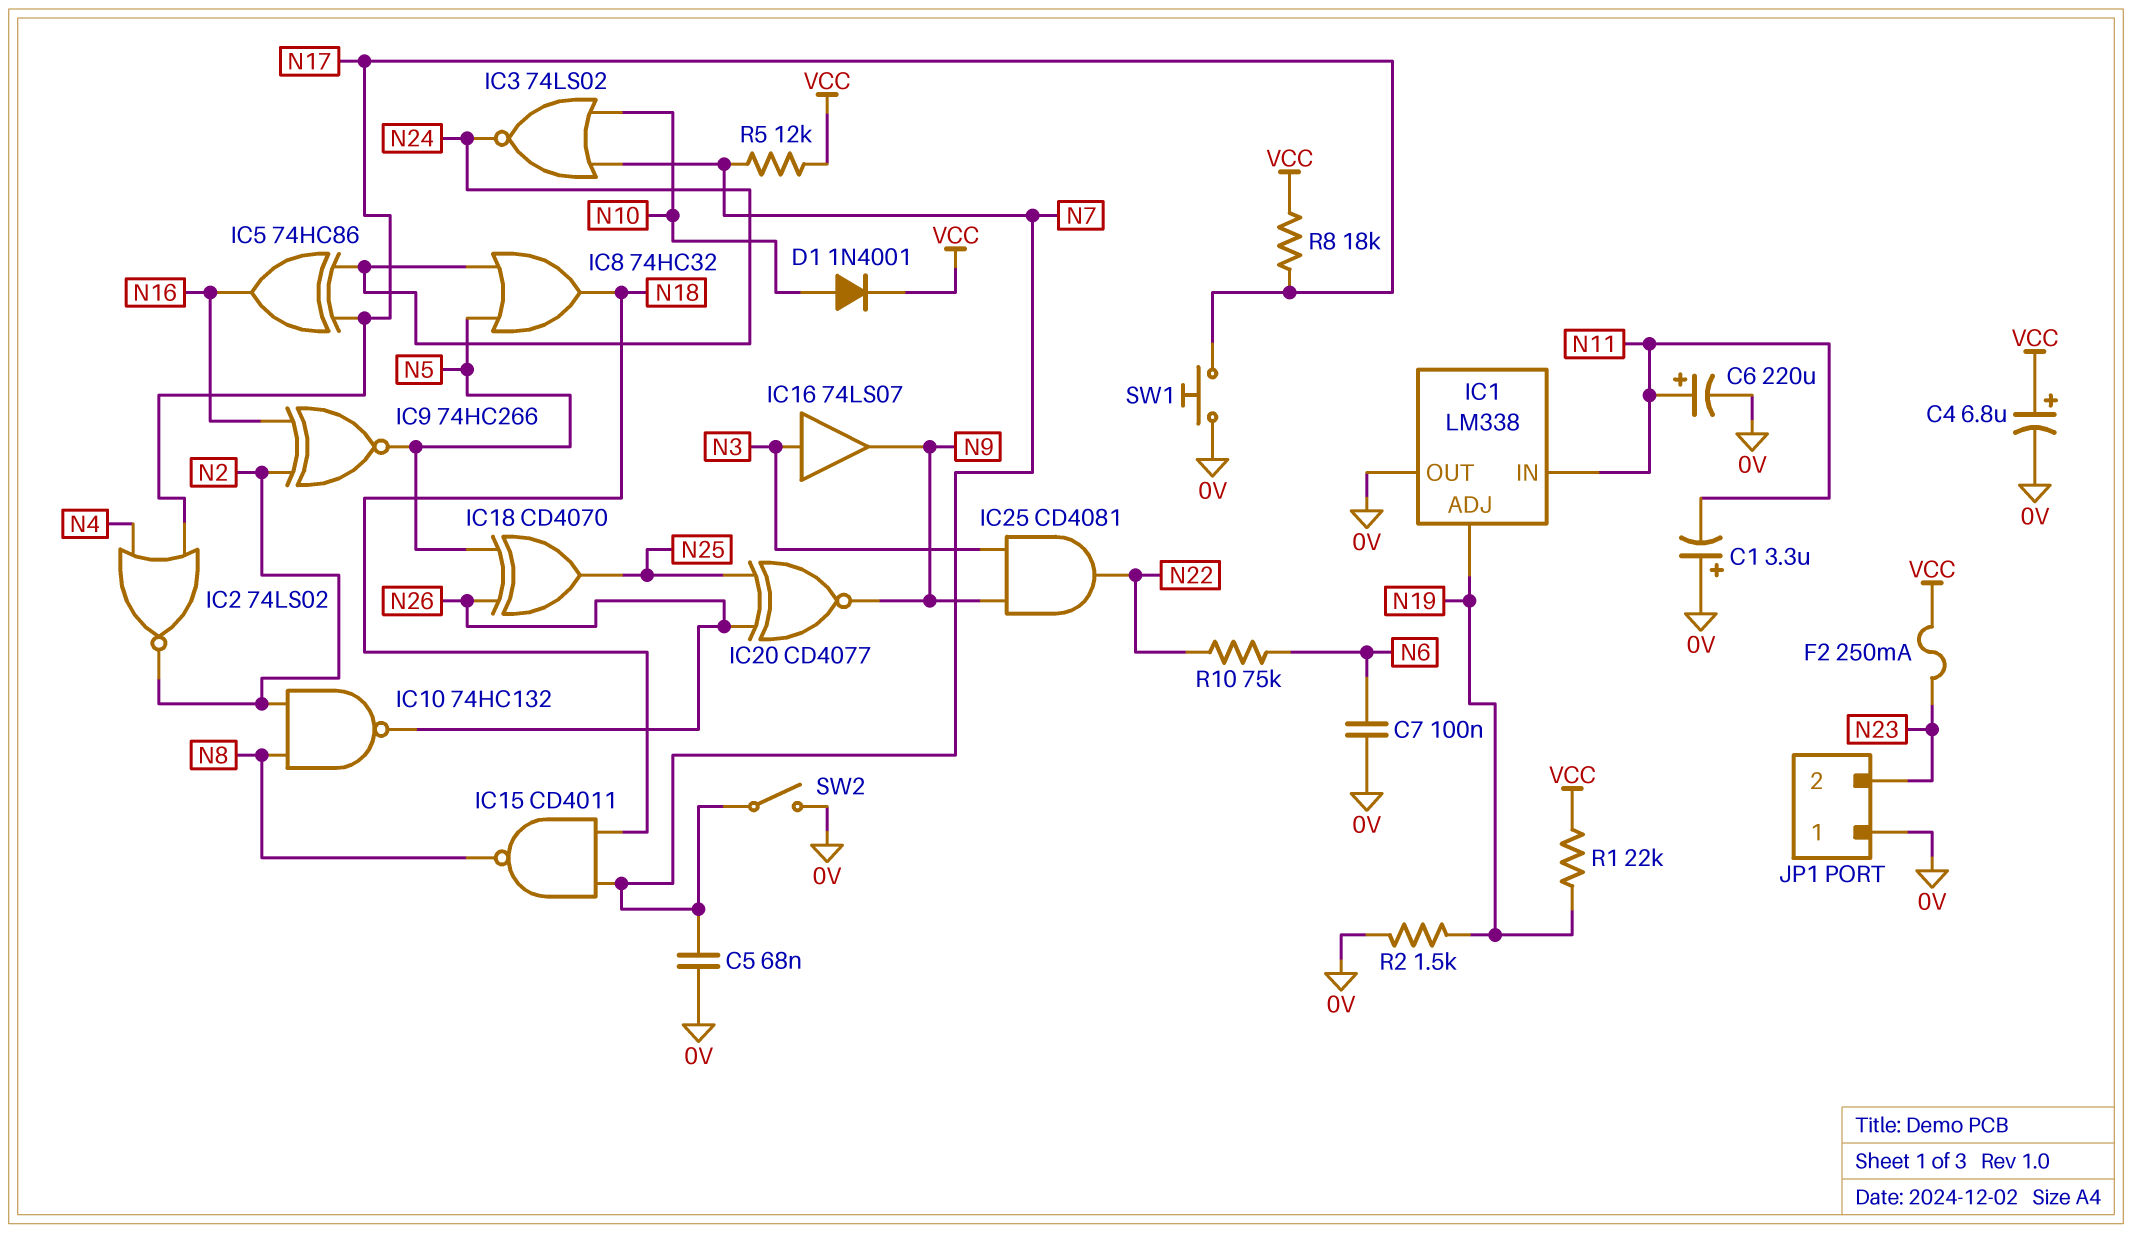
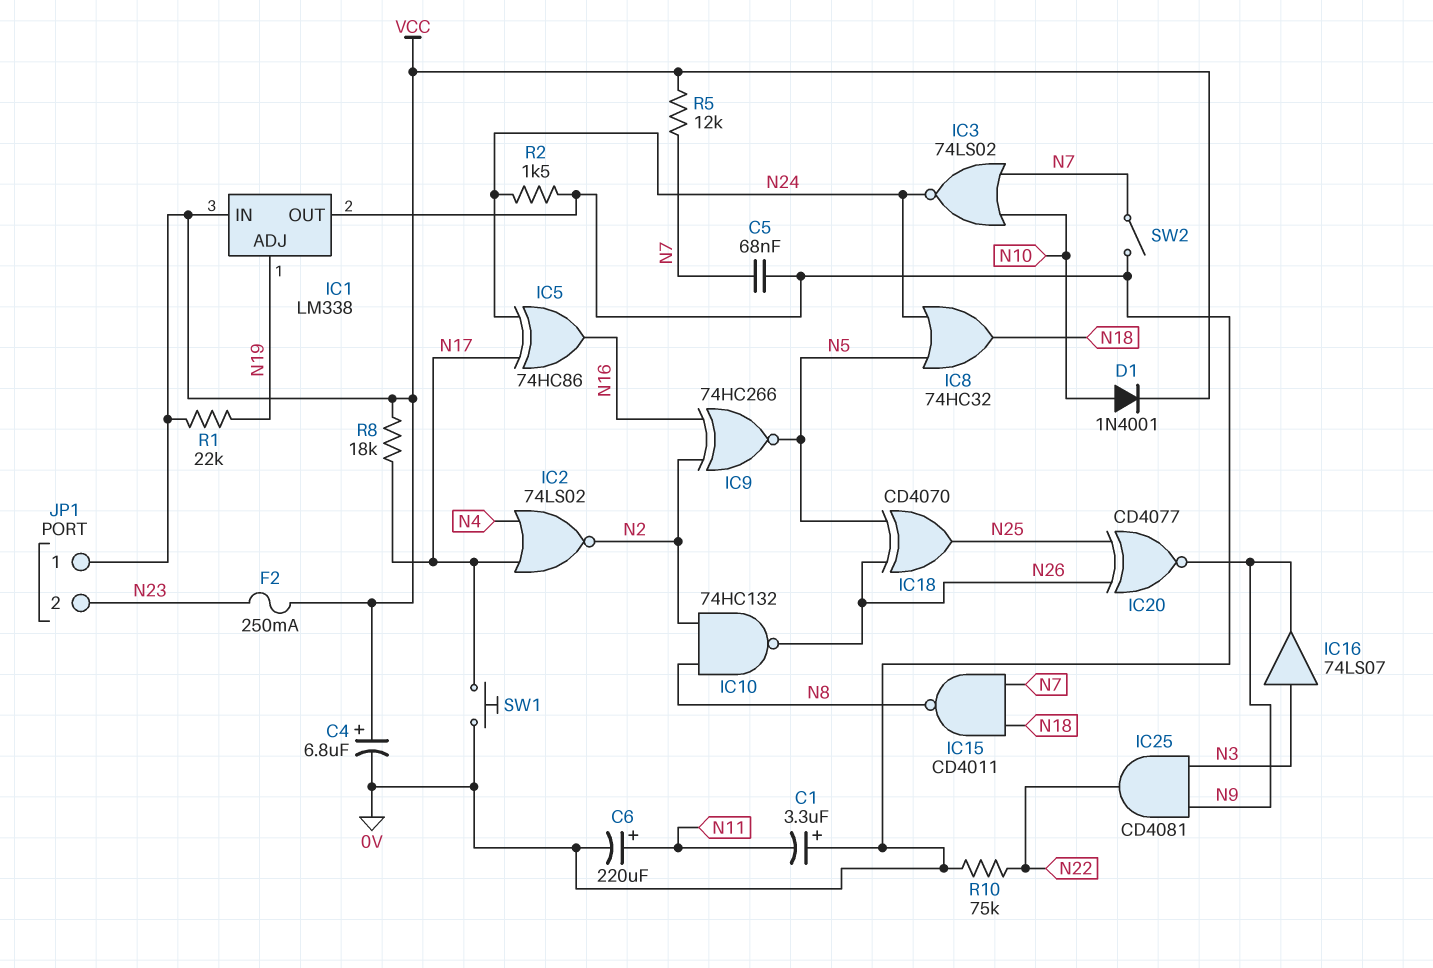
C7: 100nF (0V, N6) -> none
IC1 pin IN: N11 -> VCC
JP1 pin 1: 0V -> VCC
R2: 1.5k (0V, N19) -> 1.5k (0V, N24)
R10: 75k (N6, N22) -> 75k (0V, N22)

